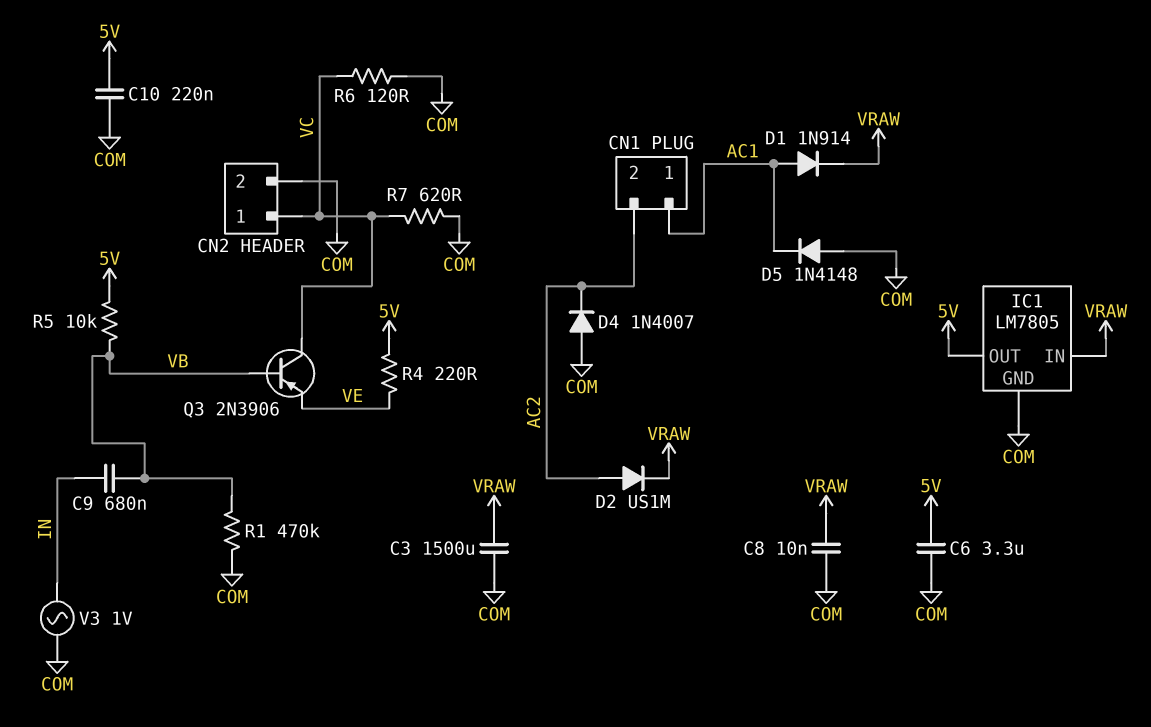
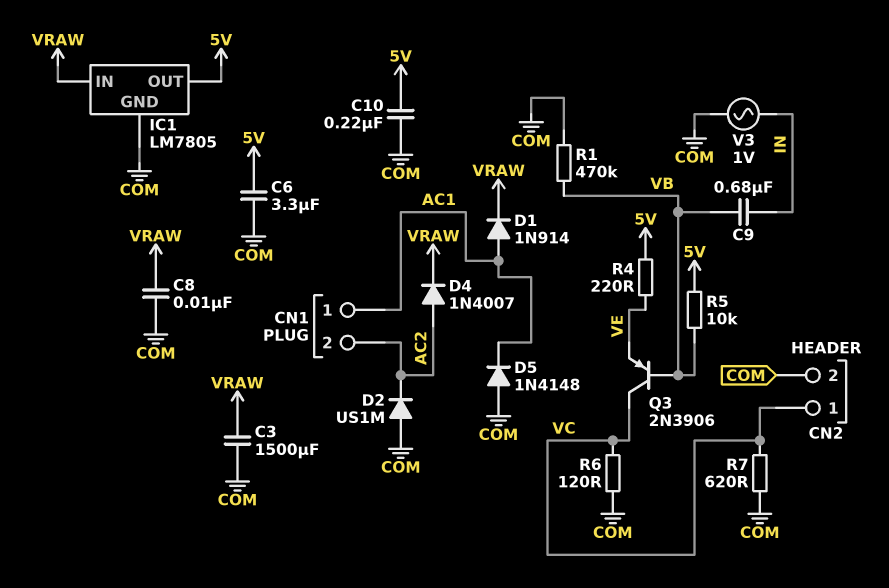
D2: diode US1M (A AC2, K VRAW) -> diode US1M (A COM, K AC2)
D4: diode 1N4007 (A COM, K AC2) -> diode 1N4007 (A AC2, K VRAW)

